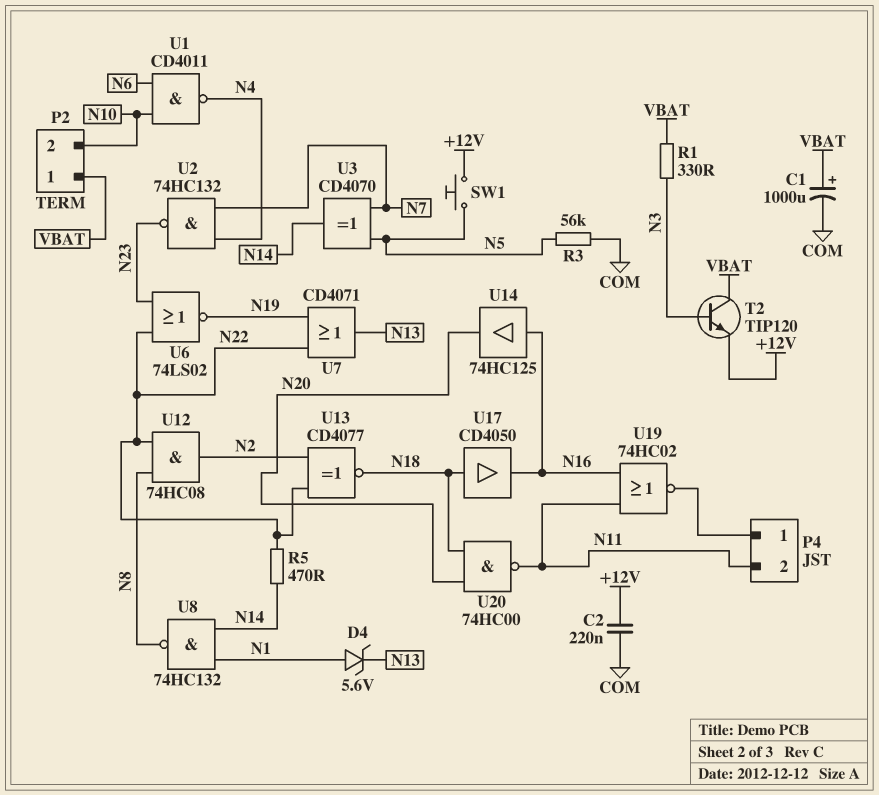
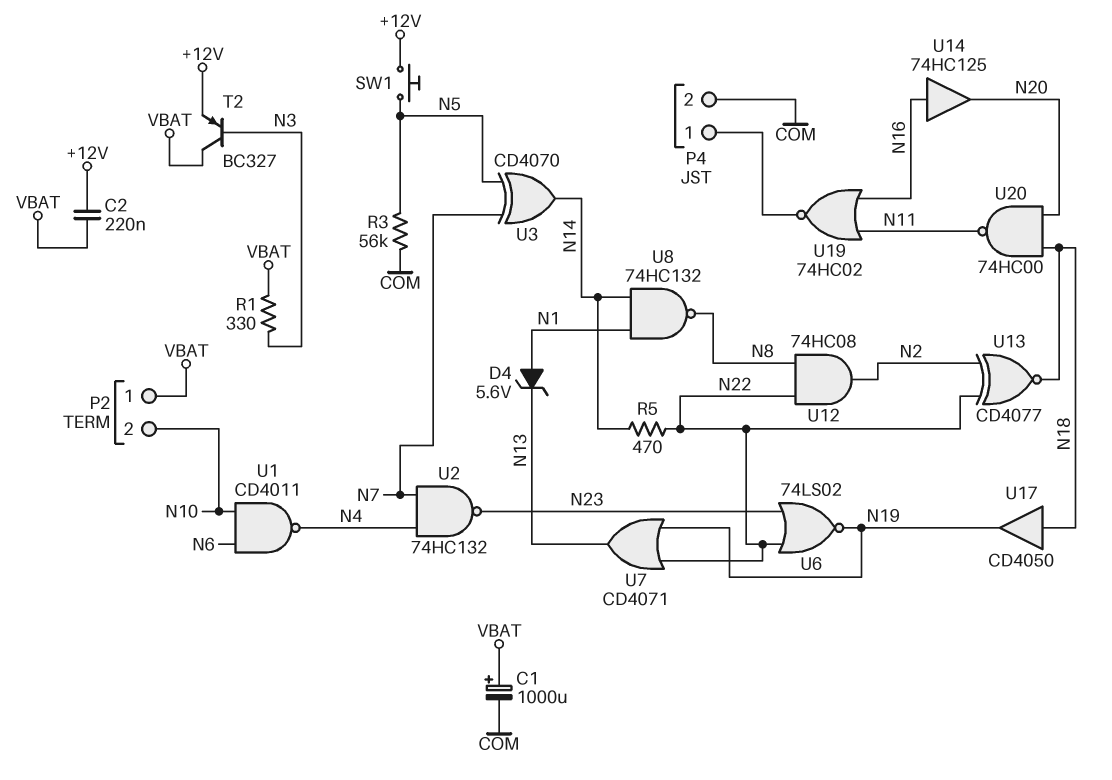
C2: 220nF (+12V, COM) -> 220nF (+12V, VBAT)
P4 pin 2: N11 -> COM
T2: NPN TIP120 (B N3, C VBAT, E +12V) -> PNP BC327 (B N3, C VBAT, E +12V)
U17: buffer CD4050 (in N18, out N16) -> buffer CD4050 (in N18, out N19)

